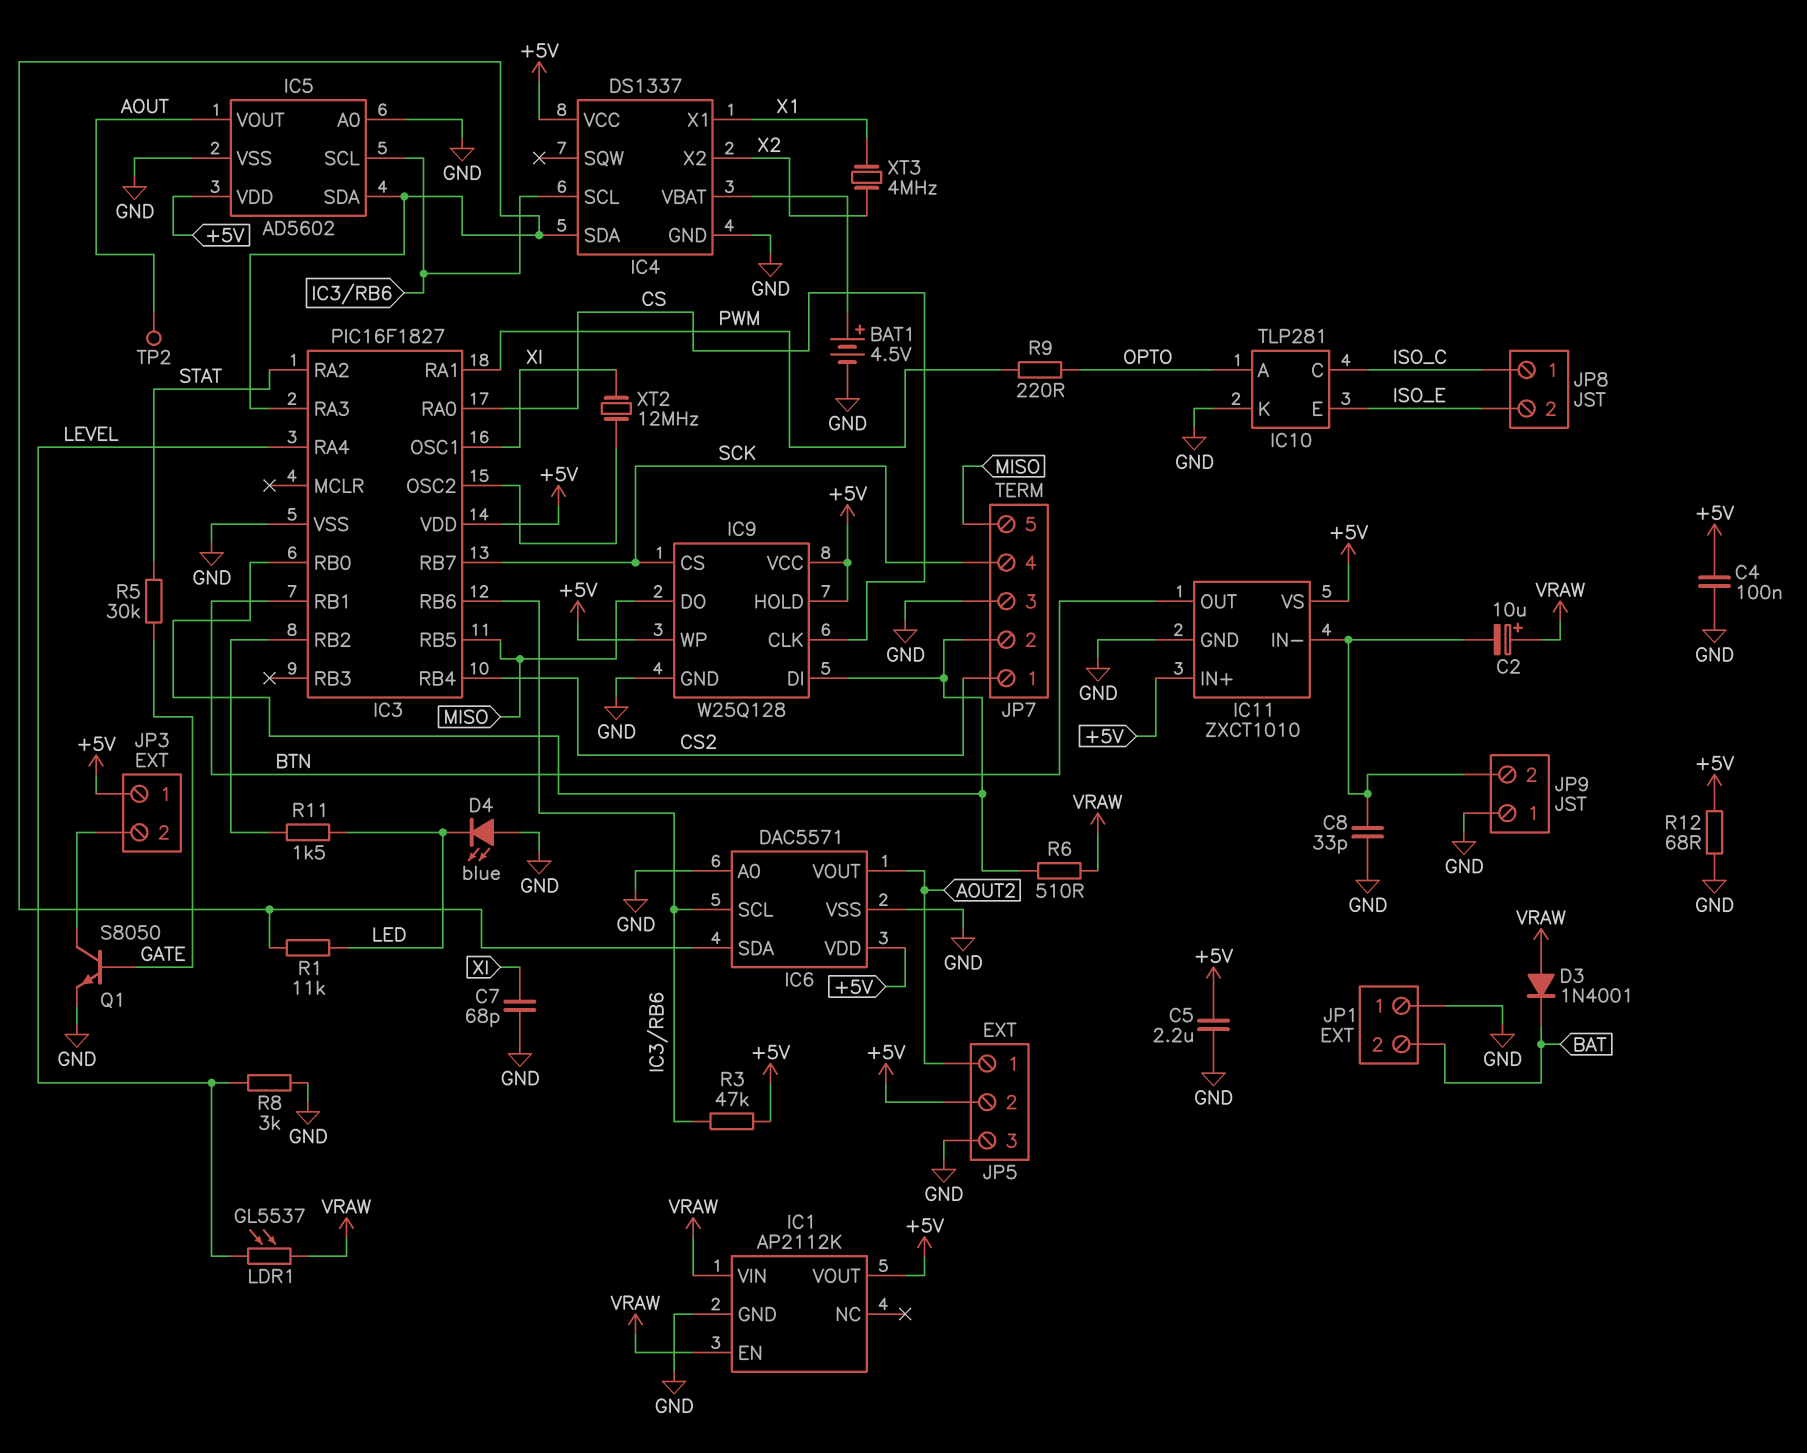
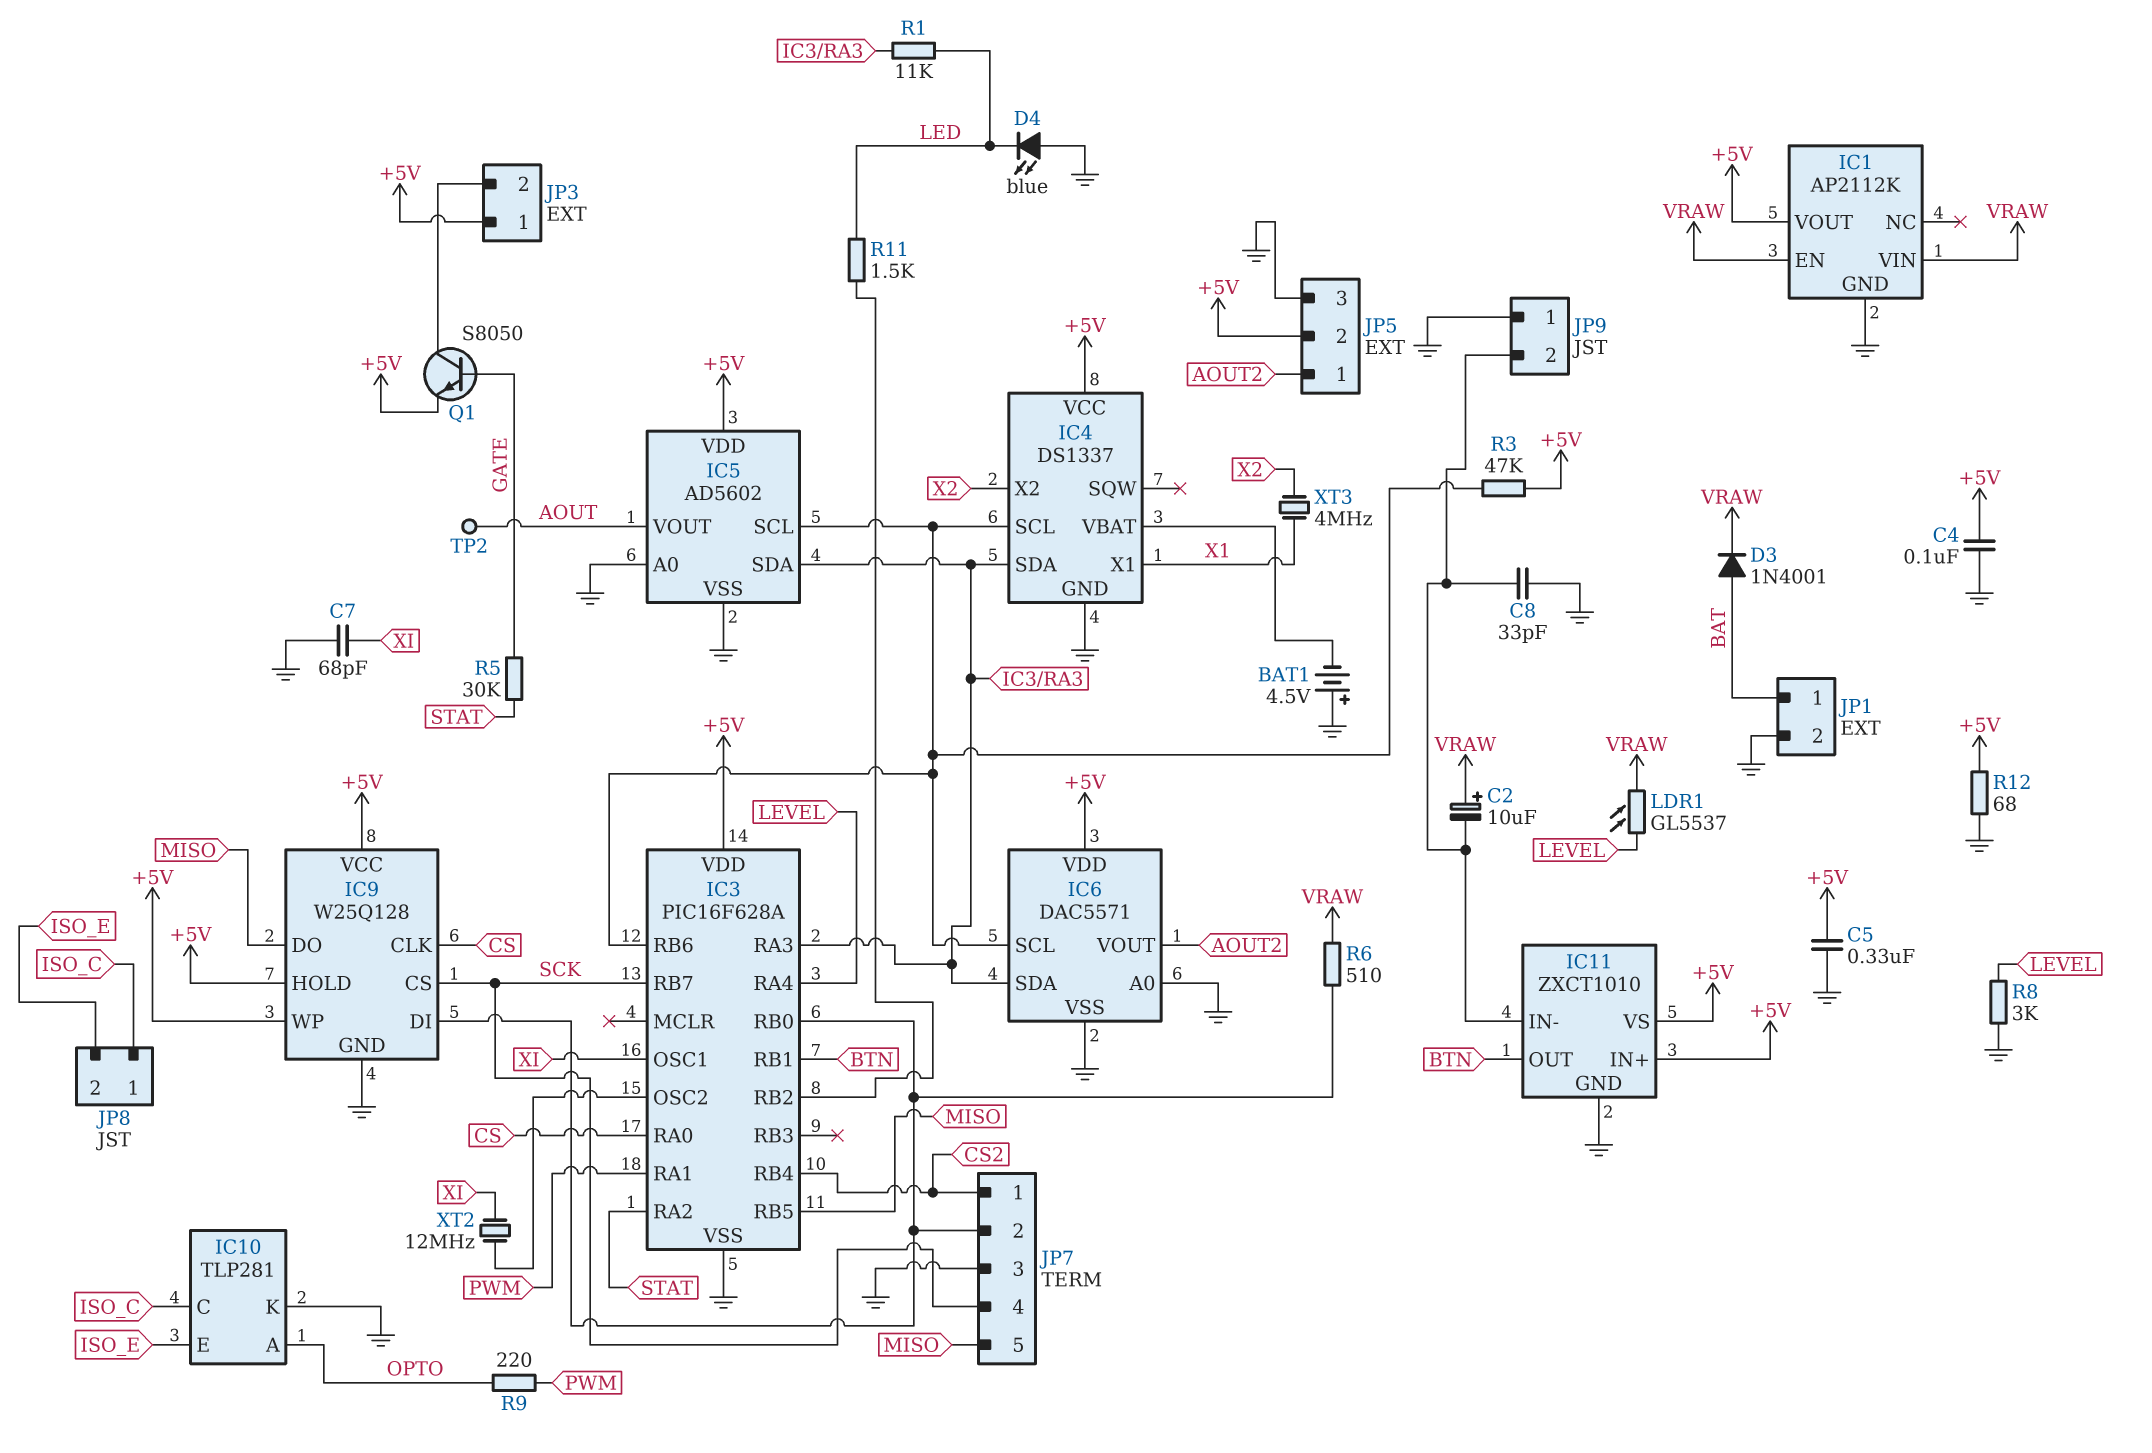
BAT1: 4.5V (plus IC4/VBAT, minus GND) -> 4.5V (plus GND, minus IC4/VBAT)
C5: 2.2uF (+5V, GND) -> 330nF (+5V, GND)
D3: diode 1N4001 (A VRAW, K BAT) -> diode 1N4001 (A BAT, K VRAW)
IC3: PIC16F1827 -> PIC16F628A
JP1 pin 1: GND -> BAT
JP1 pin 2: BAT -> GND
Q1: NPN S8050 (B GATE, C JP3/2, E GND) -> NPN S8050 (B GATE, C JP3/2, E +5V)

